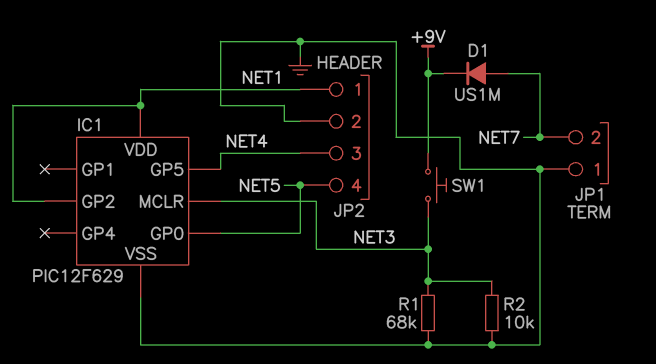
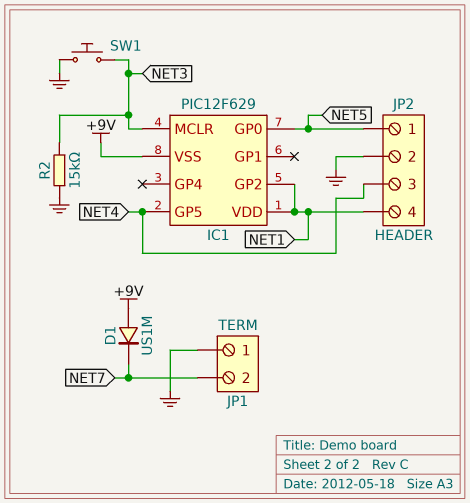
D1: diode US1M (A NET7, K +9V) -> diode US1M (A +9V, K NET7)
IC1 pin VSS: GND -> +9V
JP2 pin 1: NET1 -> NET5
JP2 pin 4: NET5 -> NET1
R1: 68k (GND, NET3) -> none
R2: 10k (GND, NET3) -> 15k (GND, NET3)
SW1: button (+9V, NET3) -> button (GND, NET3)

